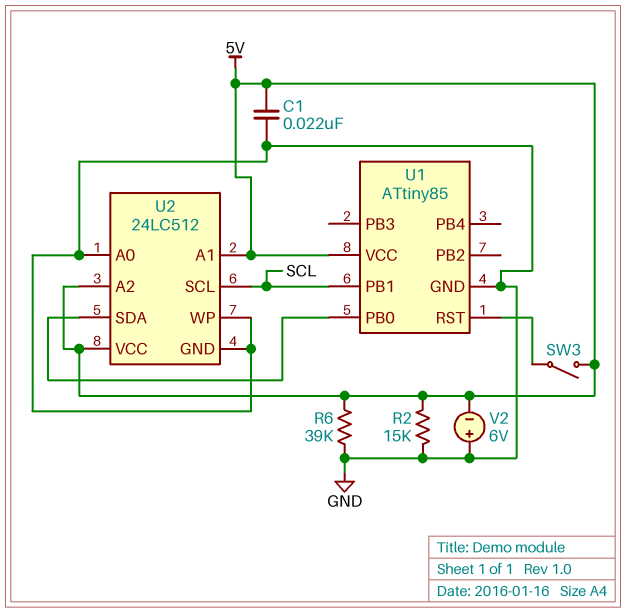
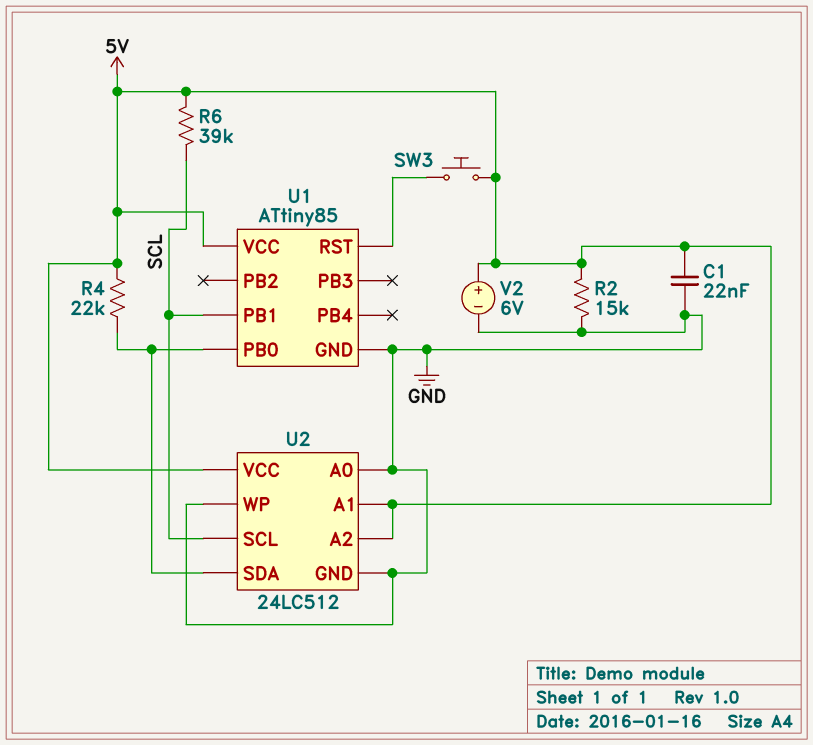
R4: none -> 22k (5V, U1/PB0)
R6: 39k (5V, GND) -> 39k (5V, SCL)
SW3: switch (5V, U1/RST) -> button (5V, U1/RST)
V2: 6V (plus GND, minus 5V) -> 6V (plus 5V, minus GND)

